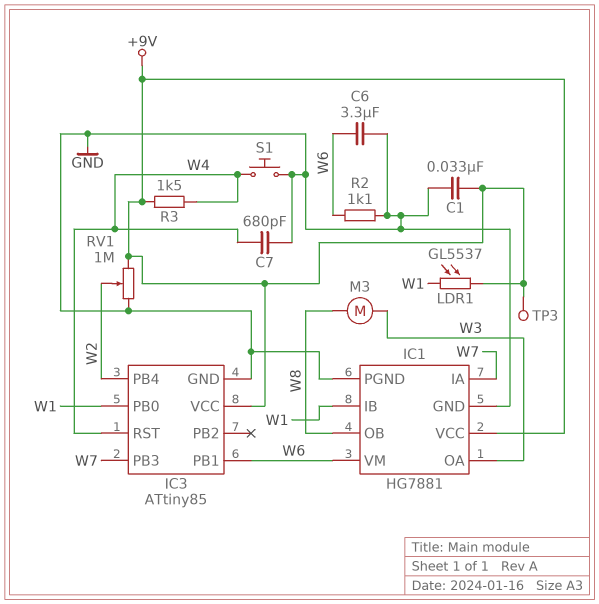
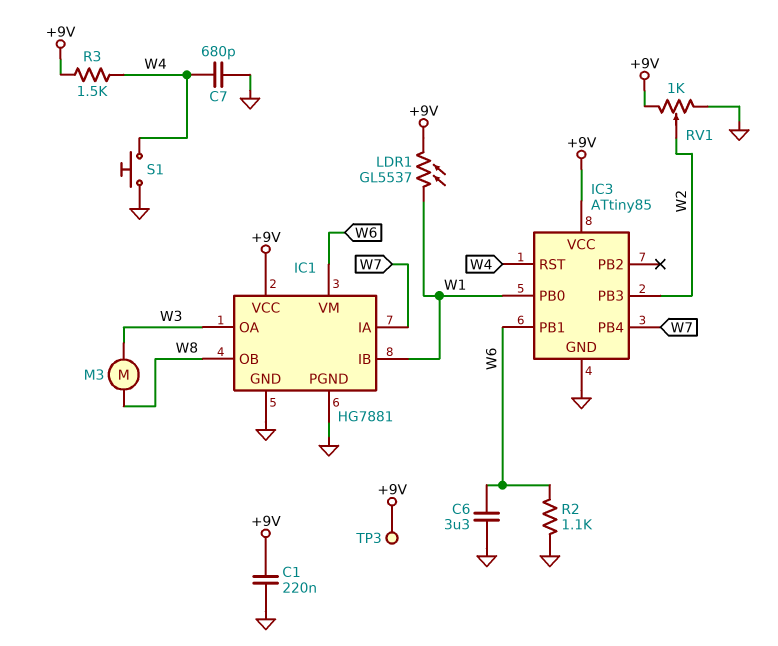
C1: 33nF (+9V, GND) -> 220nF (+9V, GND)
IC3 pin PB3: W7 -> W2
IC3 pin PB4: W2 -> W7
RV1: 1M (+9V, GND, wiper W2) -> 1k (+9V, GND, wiper W2)

